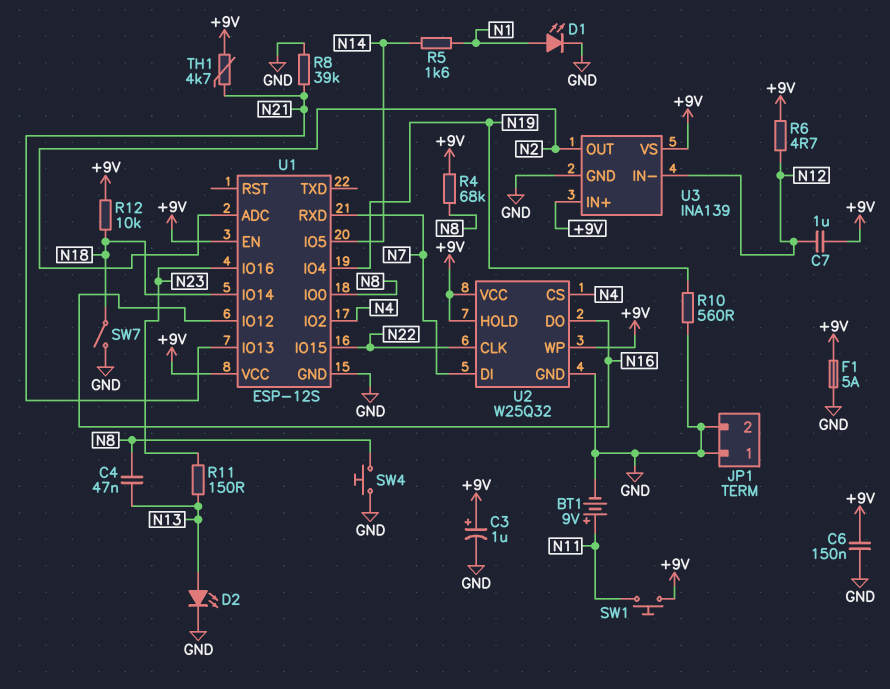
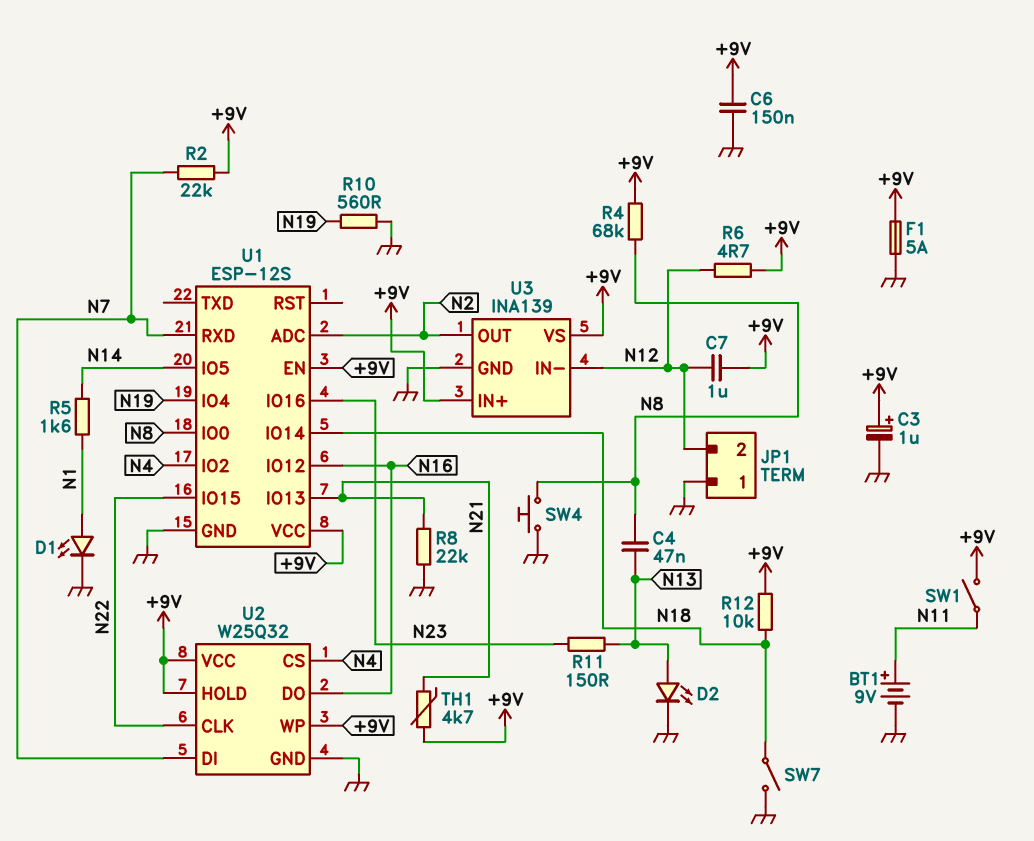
JP1 pin 2: GND -> N12
R2: none -> 22k (+9V, N7)
R8: 39k (GND, N21) -> 22k (GND, N21)
SW1: button (+9V, N11) -> switch (+9V, N11)

